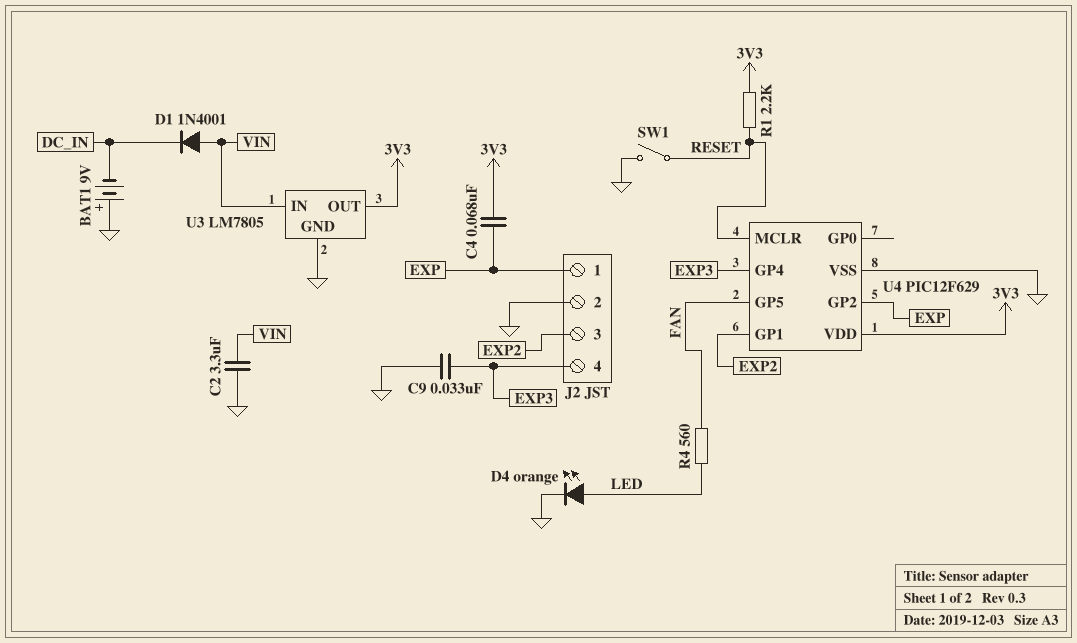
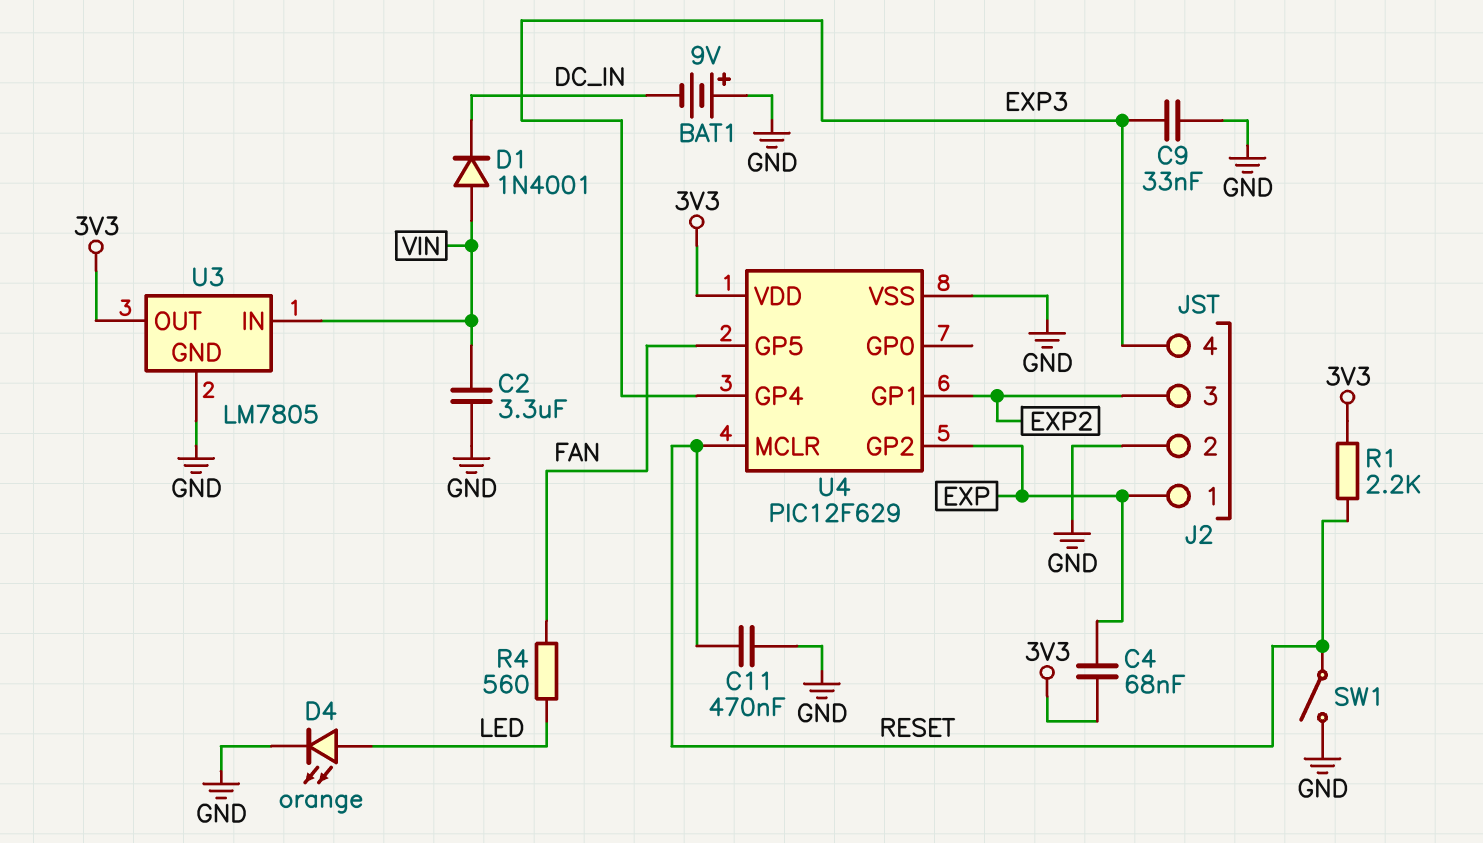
C11: none -> 470nF (GND, RESET)

